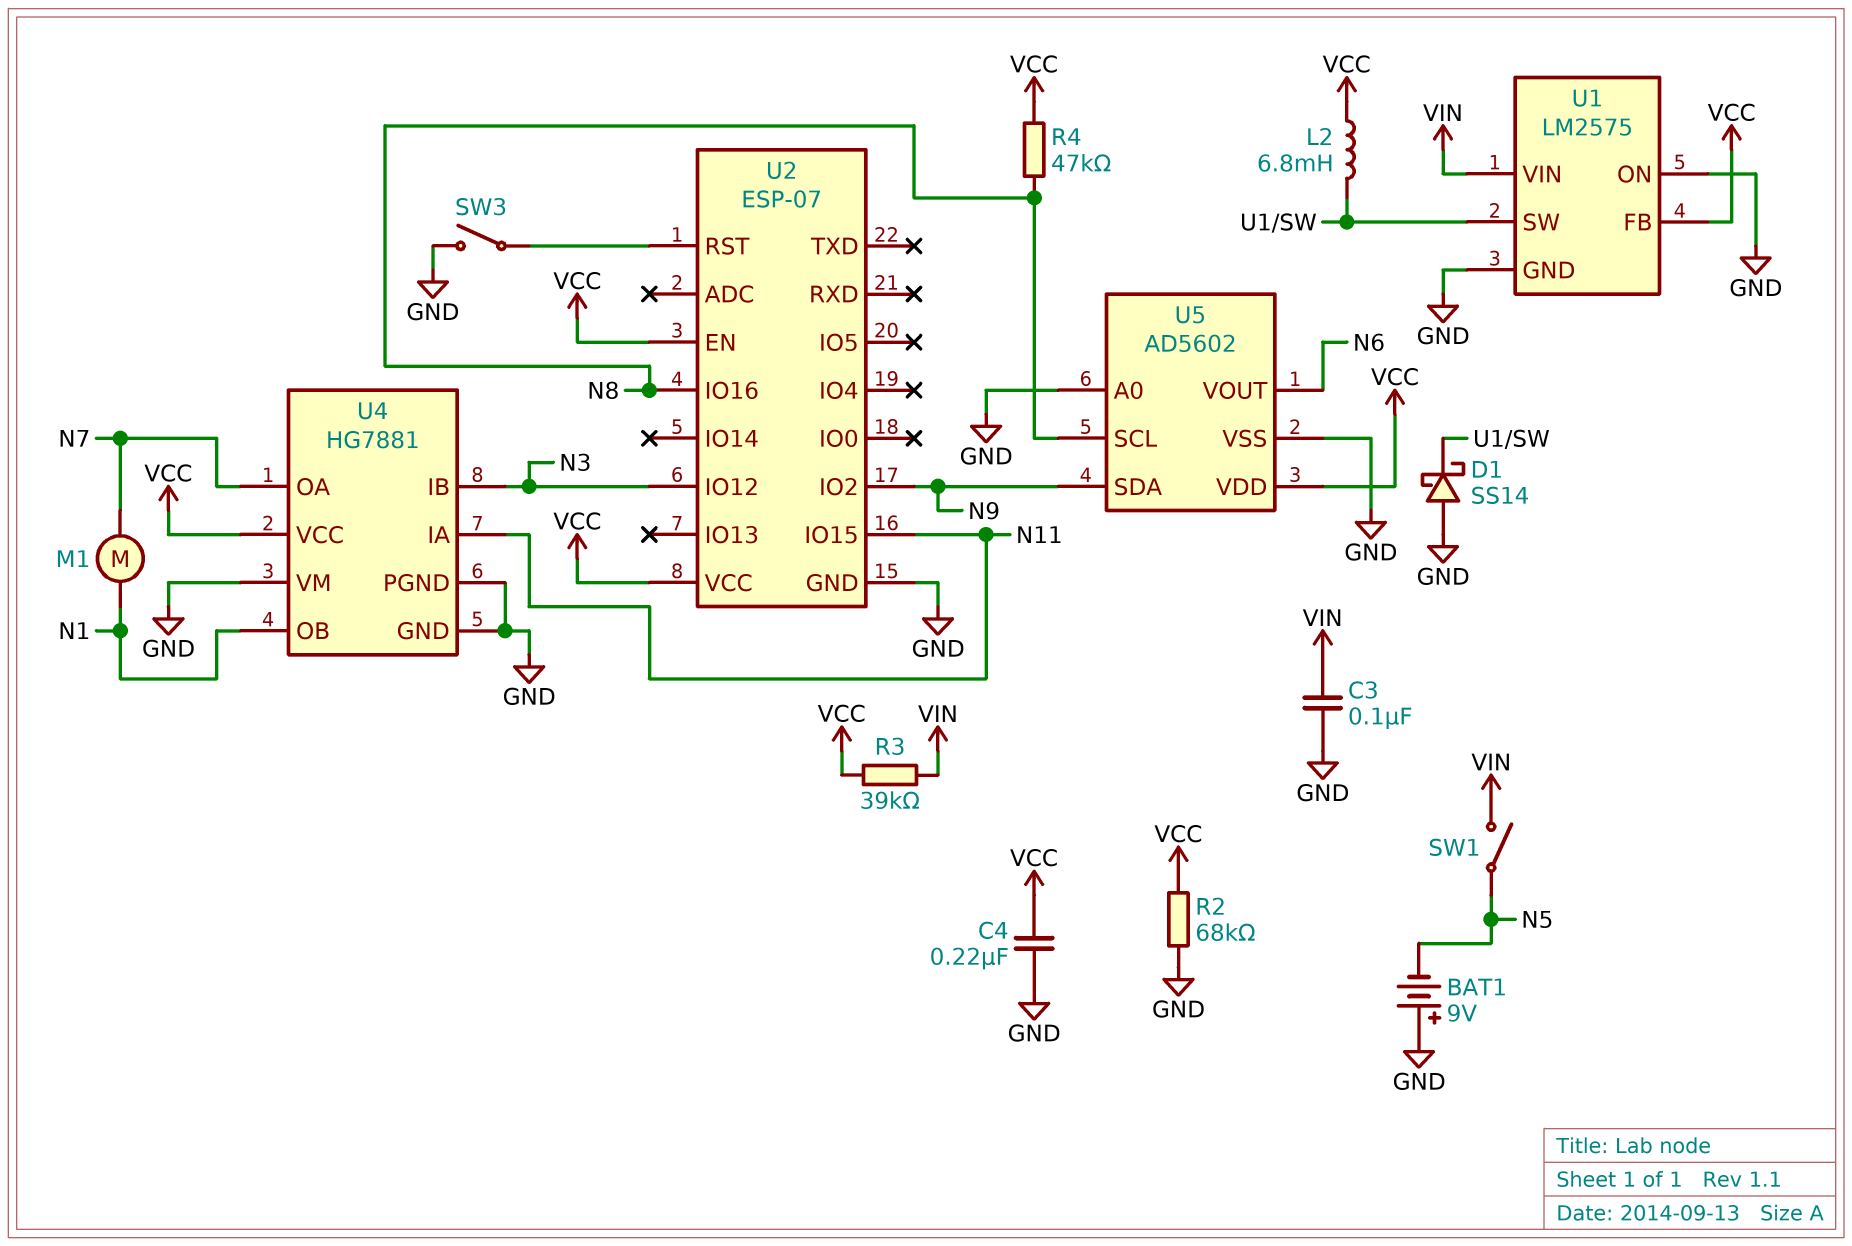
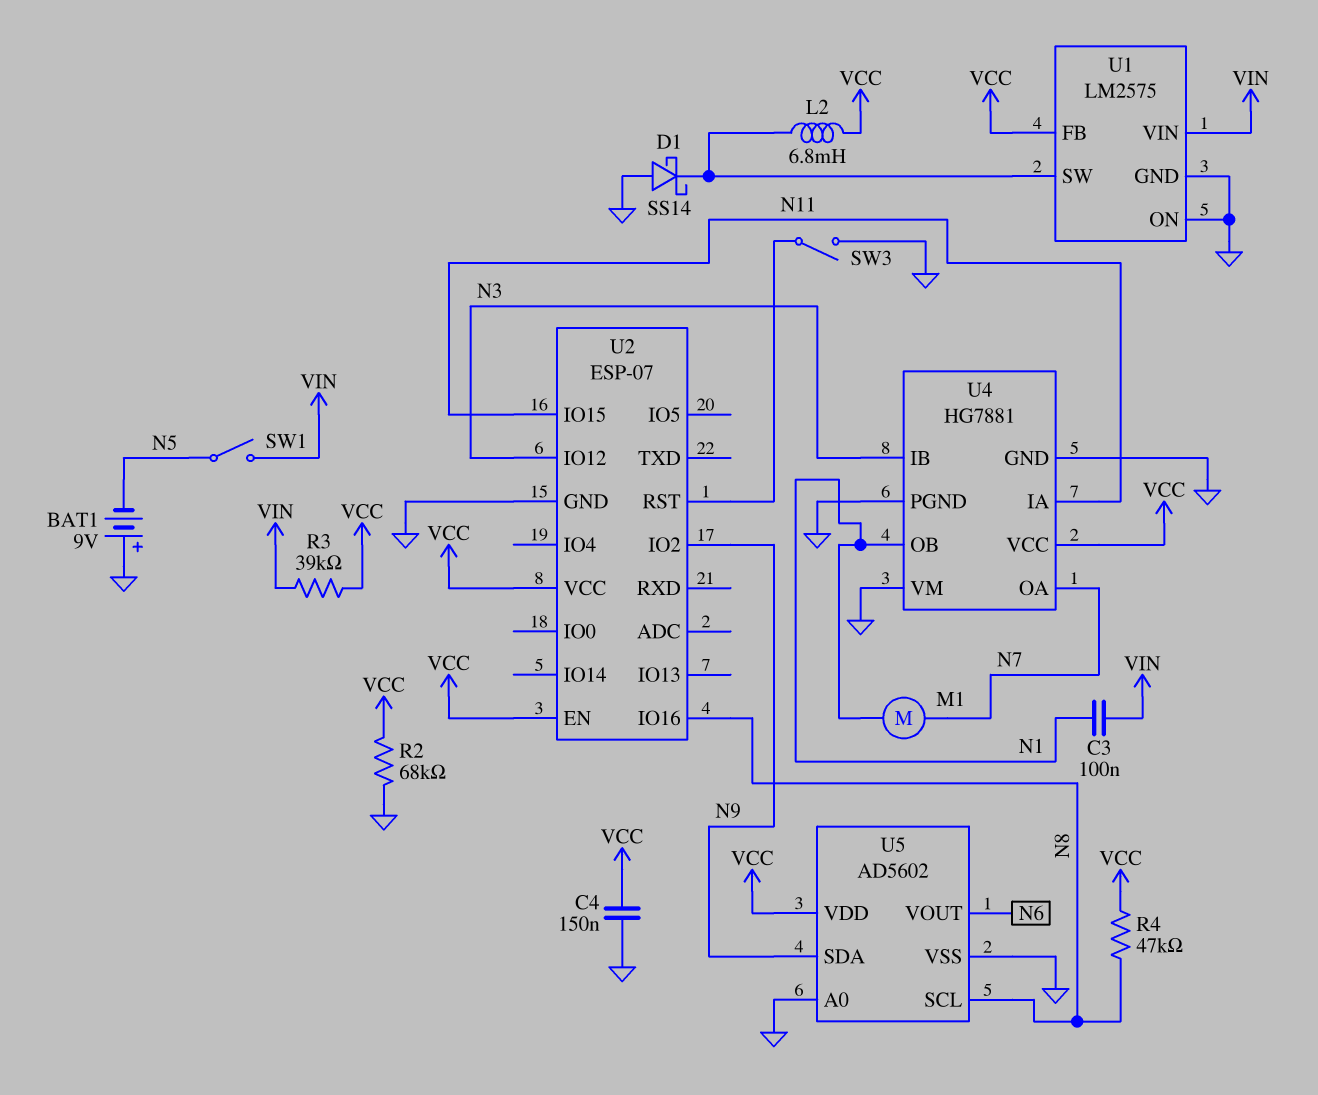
C3: 100nF (GND, VIN) -> 100nF (N1, VIN)
C4: 220nF (GND, VCC) -> 150nF (GND, VCC)

